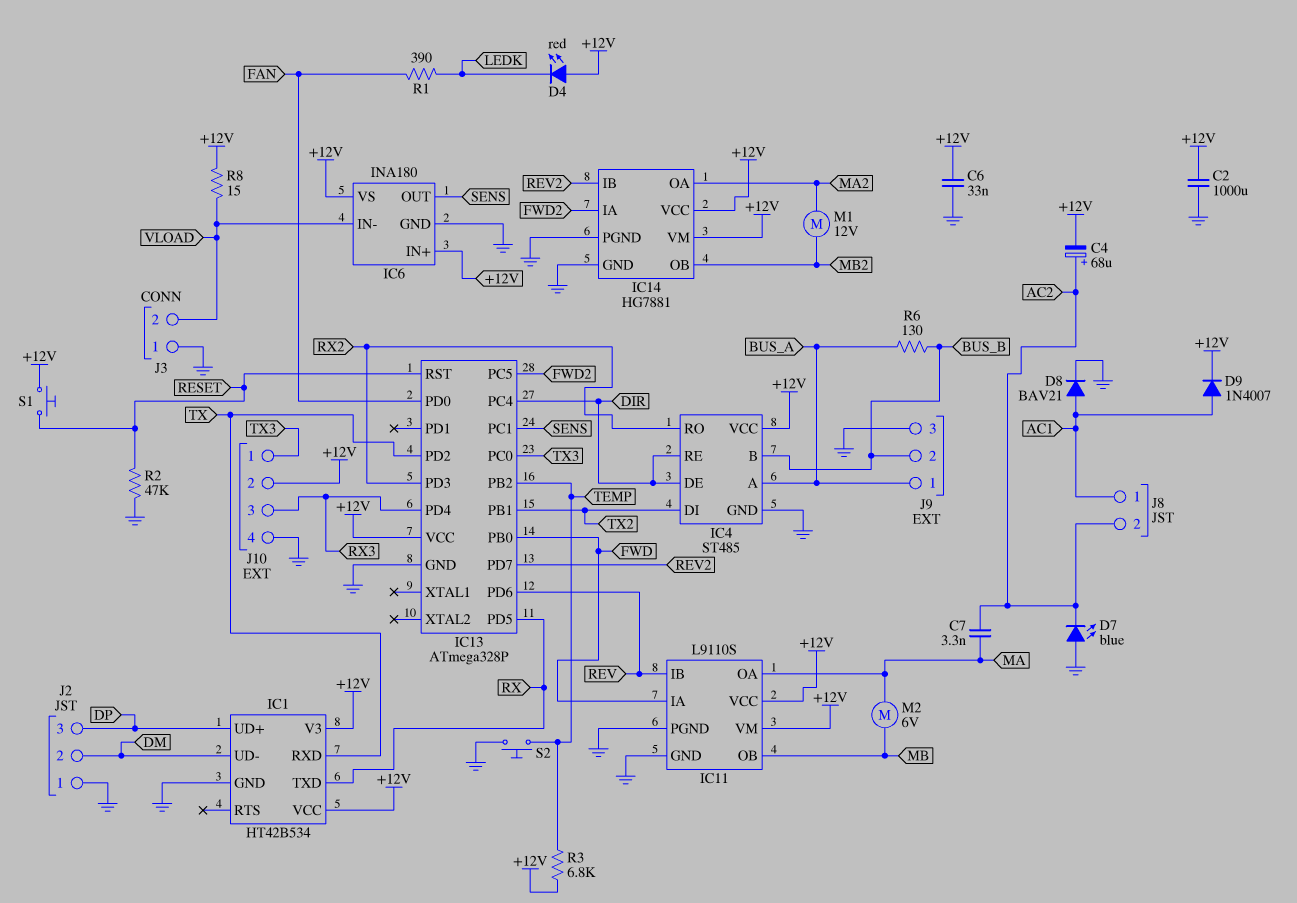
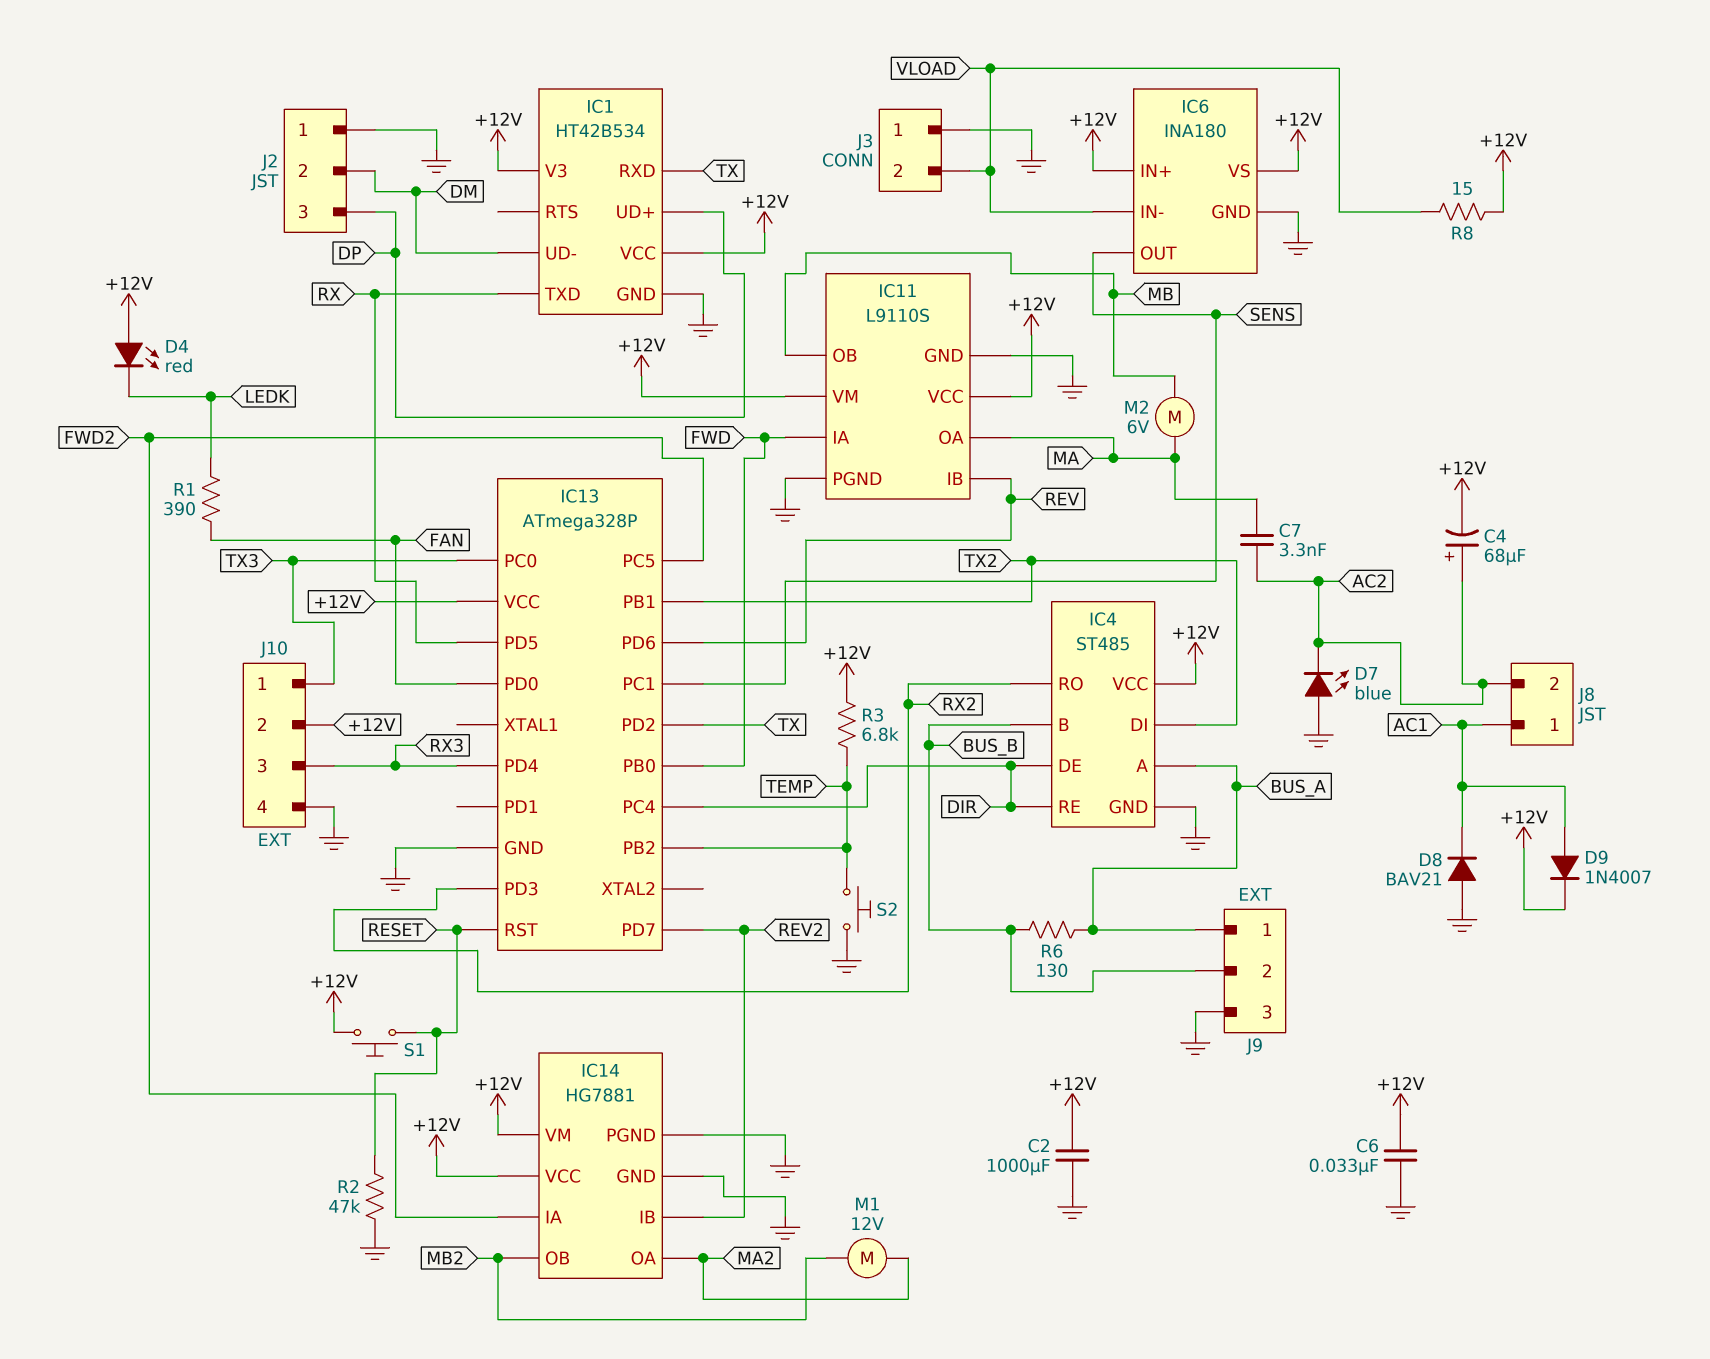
D8: diode BAV21 (A AC1, K GND) -> diode BAV21 (A GND, K AC1)

